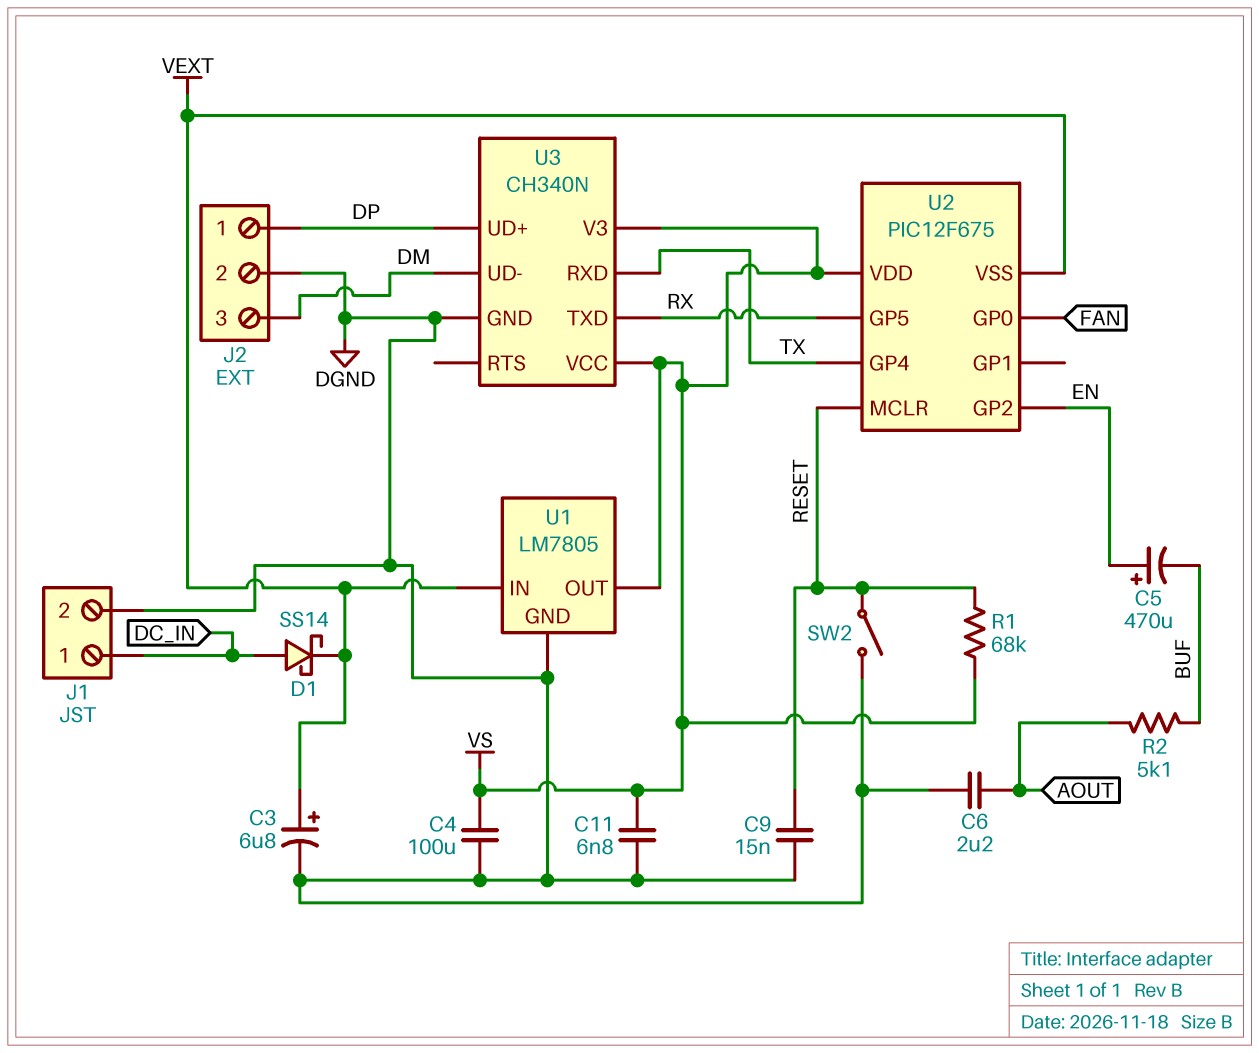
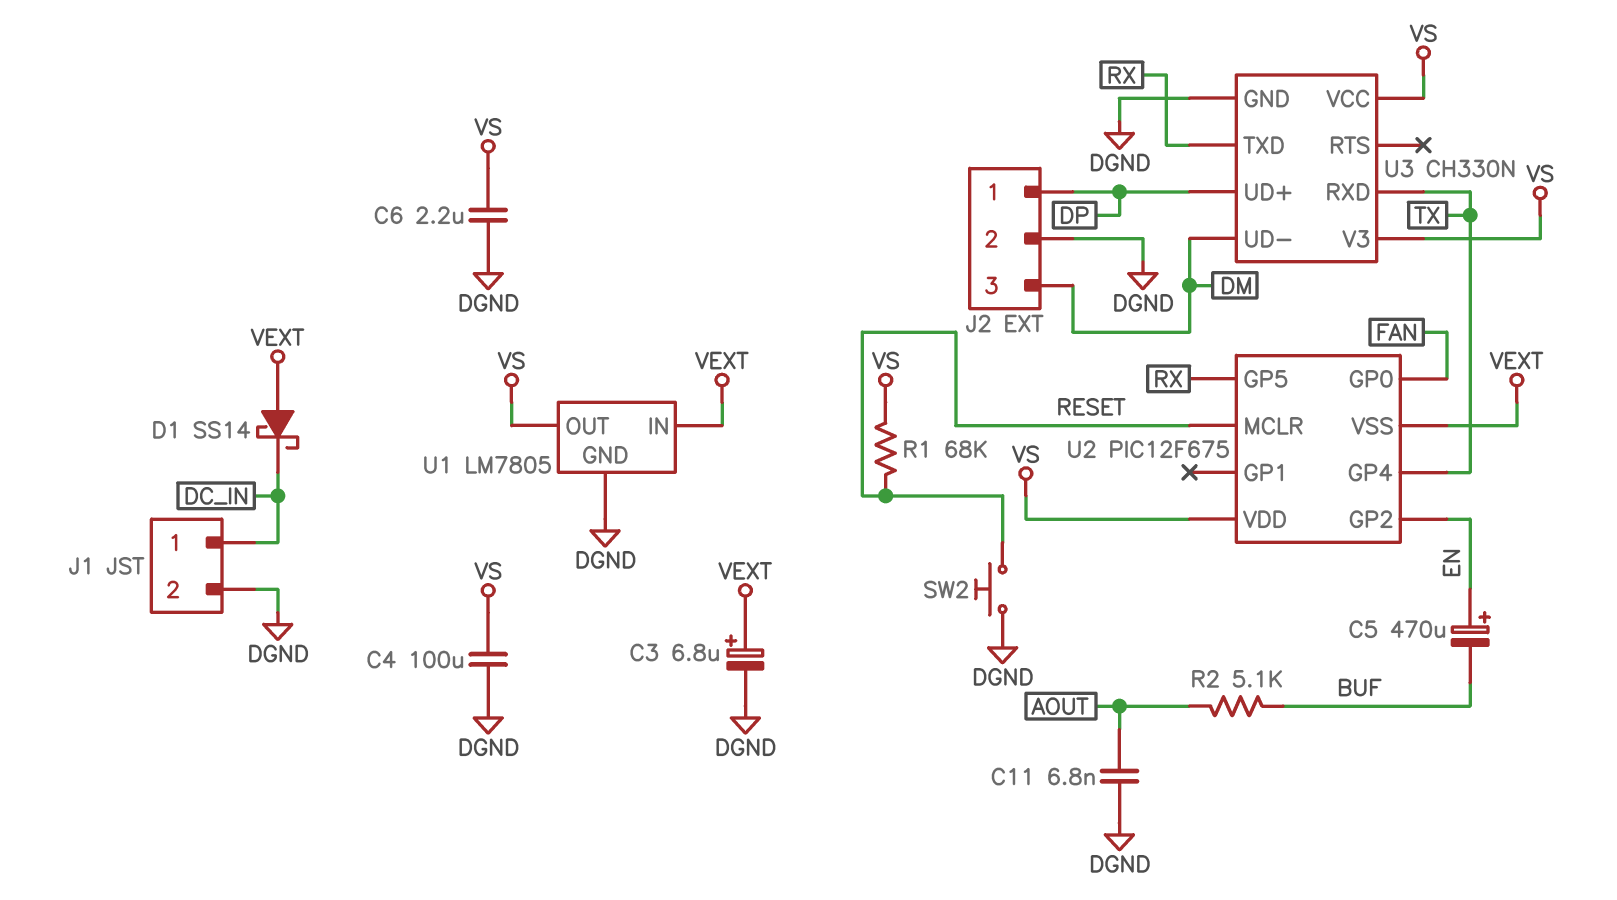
C6: 2.2uF (AOUT, DGND) -> 2.2uF (DGND, VS)
C9: 15nF (DGND, RESET) -> none
C11: 6.8nF (DGND, VS) -> 6.8nF (AOUT, DGND)
D1: schottky SS14 (A DC_IN, K VEXT) -> schottky SS14 (A VEXT, K DC_IN)
SW2: switch (DGND, RESET) -> button (DGND, RESET)
U3: CH340N -> CH330N

